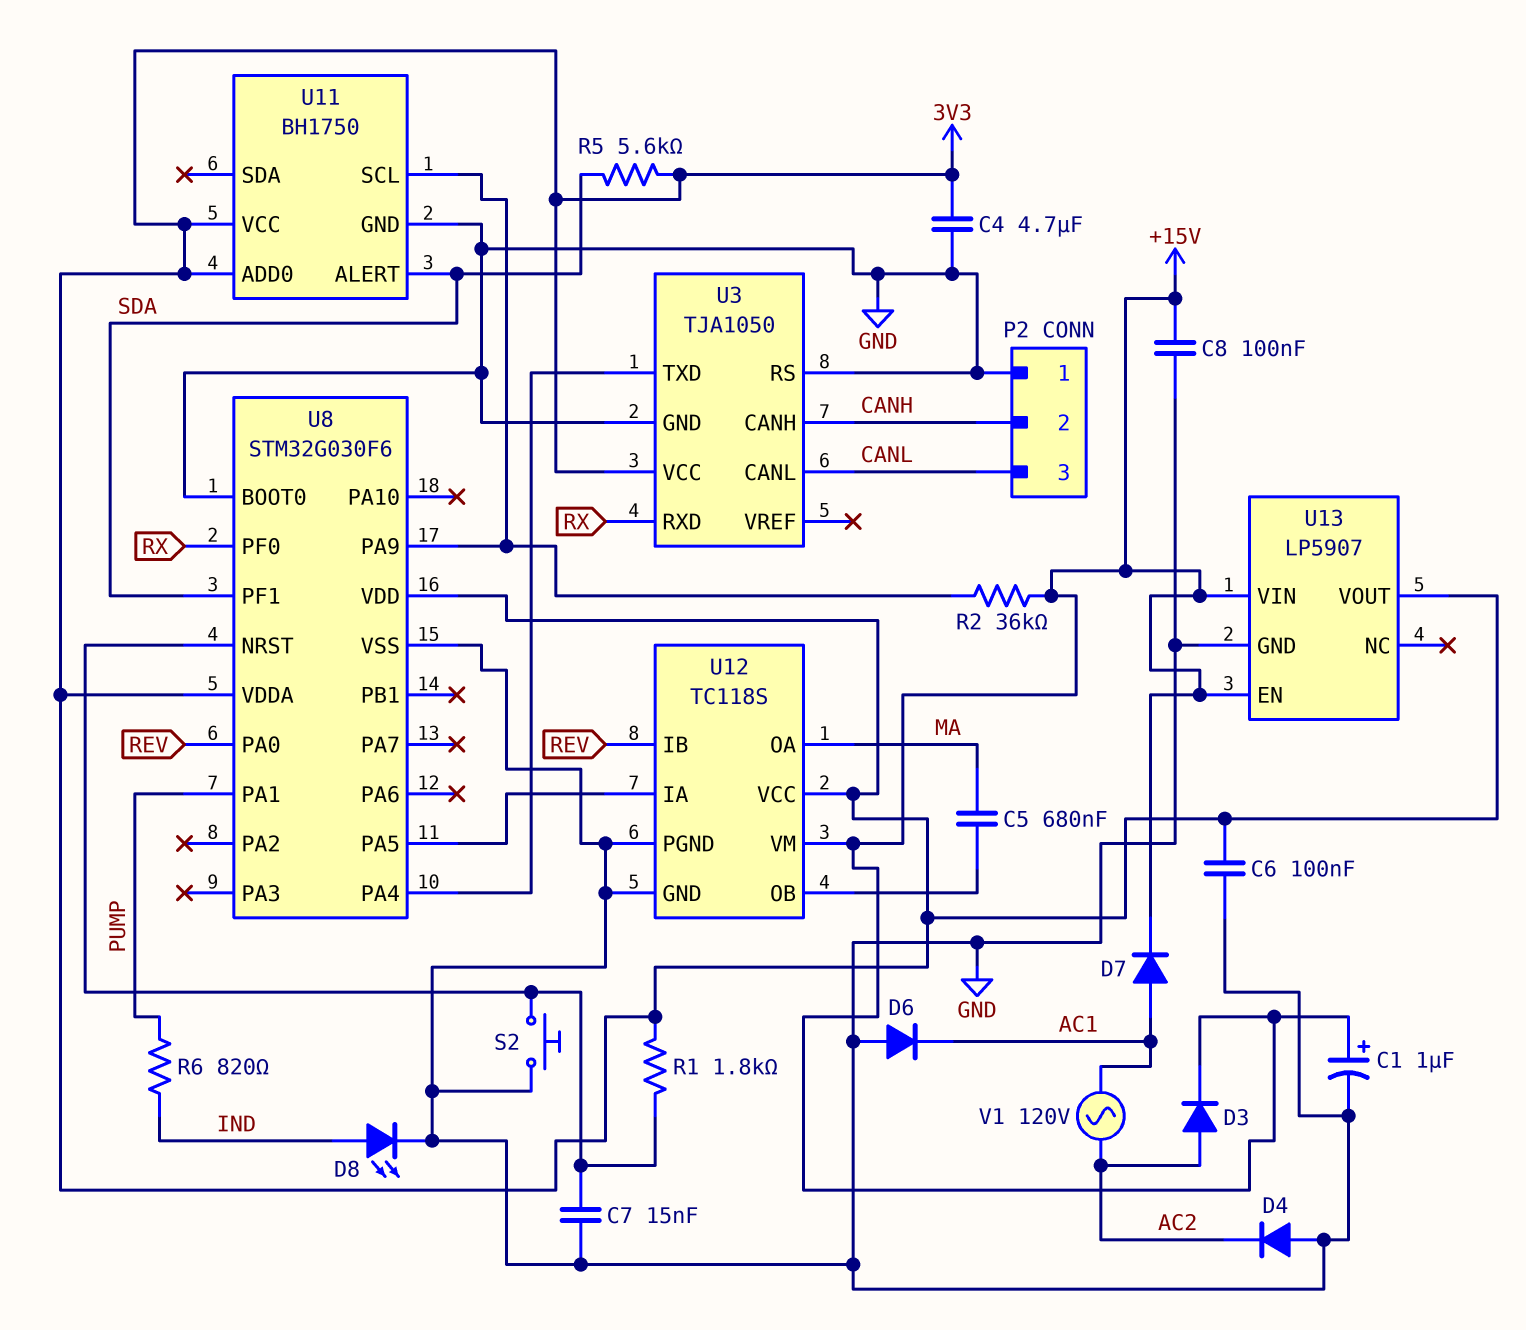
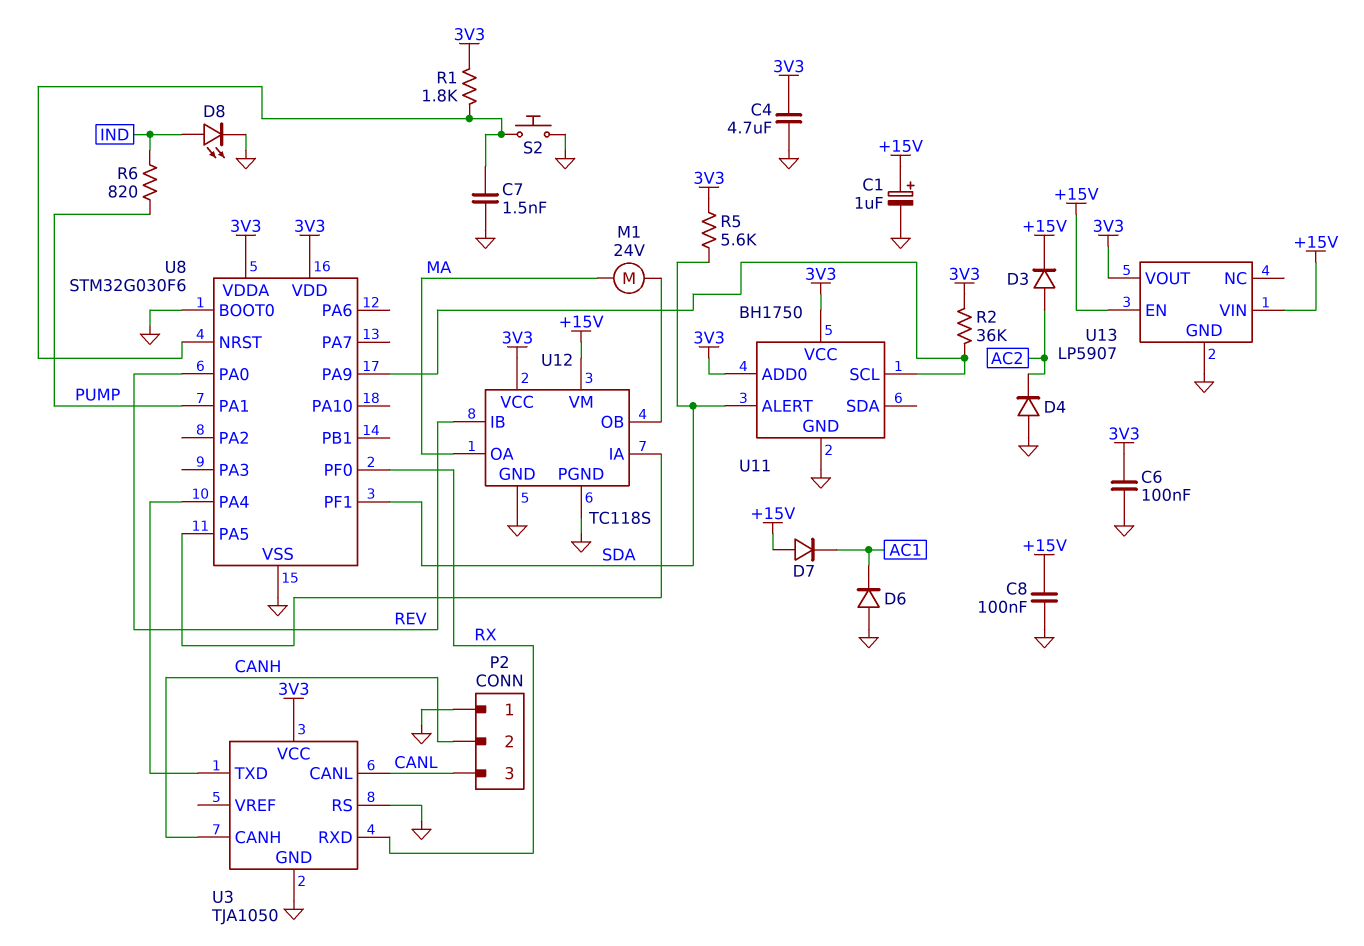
C5: 680nF (MA, U12/OB) -> none
C7: 15nF (GND, U8/NRST) -> 1.5nF (GND, U8/NRST)
D7: diode (A AC1, K +15V) -> diode (A +15V, K AC1)
M1: none -> motor 24V (MA, U12/OB)
R2: 36k (+15V, U8/PA9) -> 36k (3V3, U8/PA9)
V1: AC 120V (AC1, AC2) -> none

